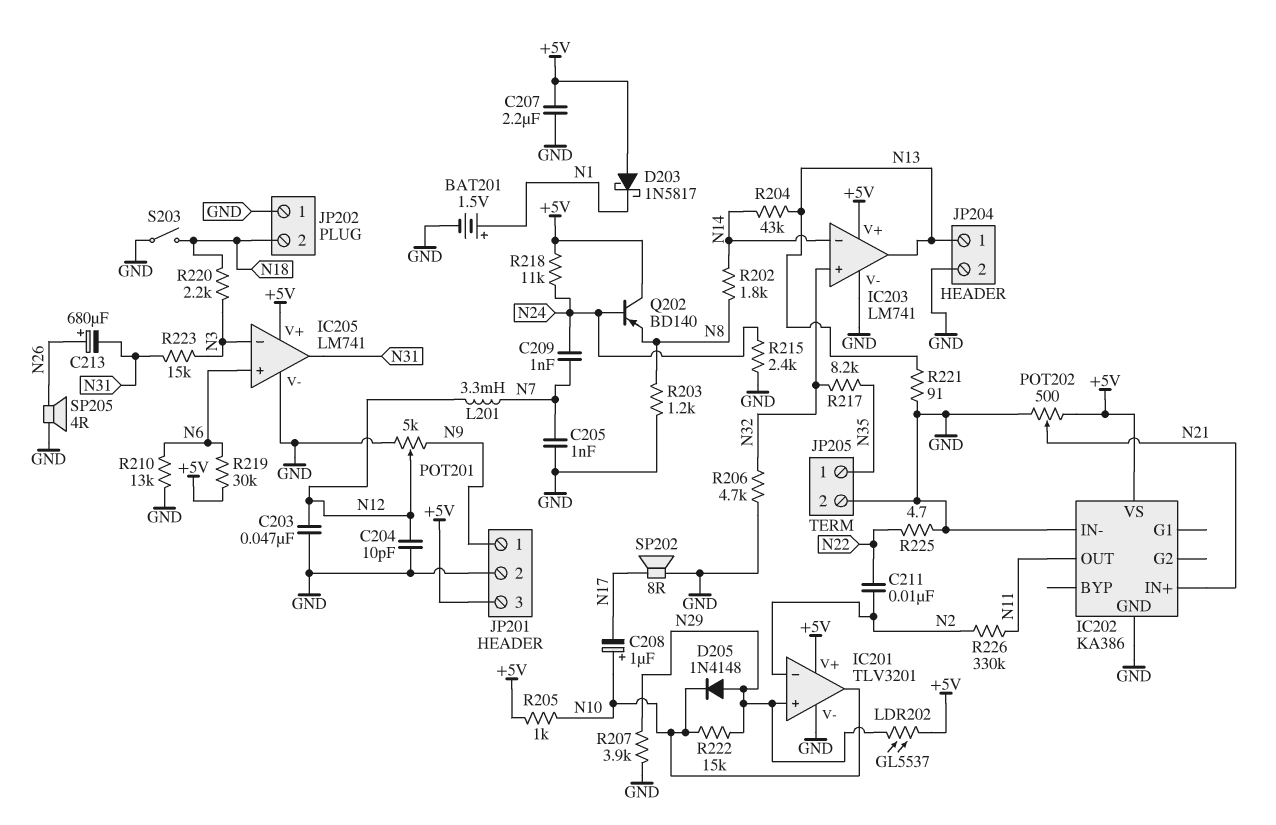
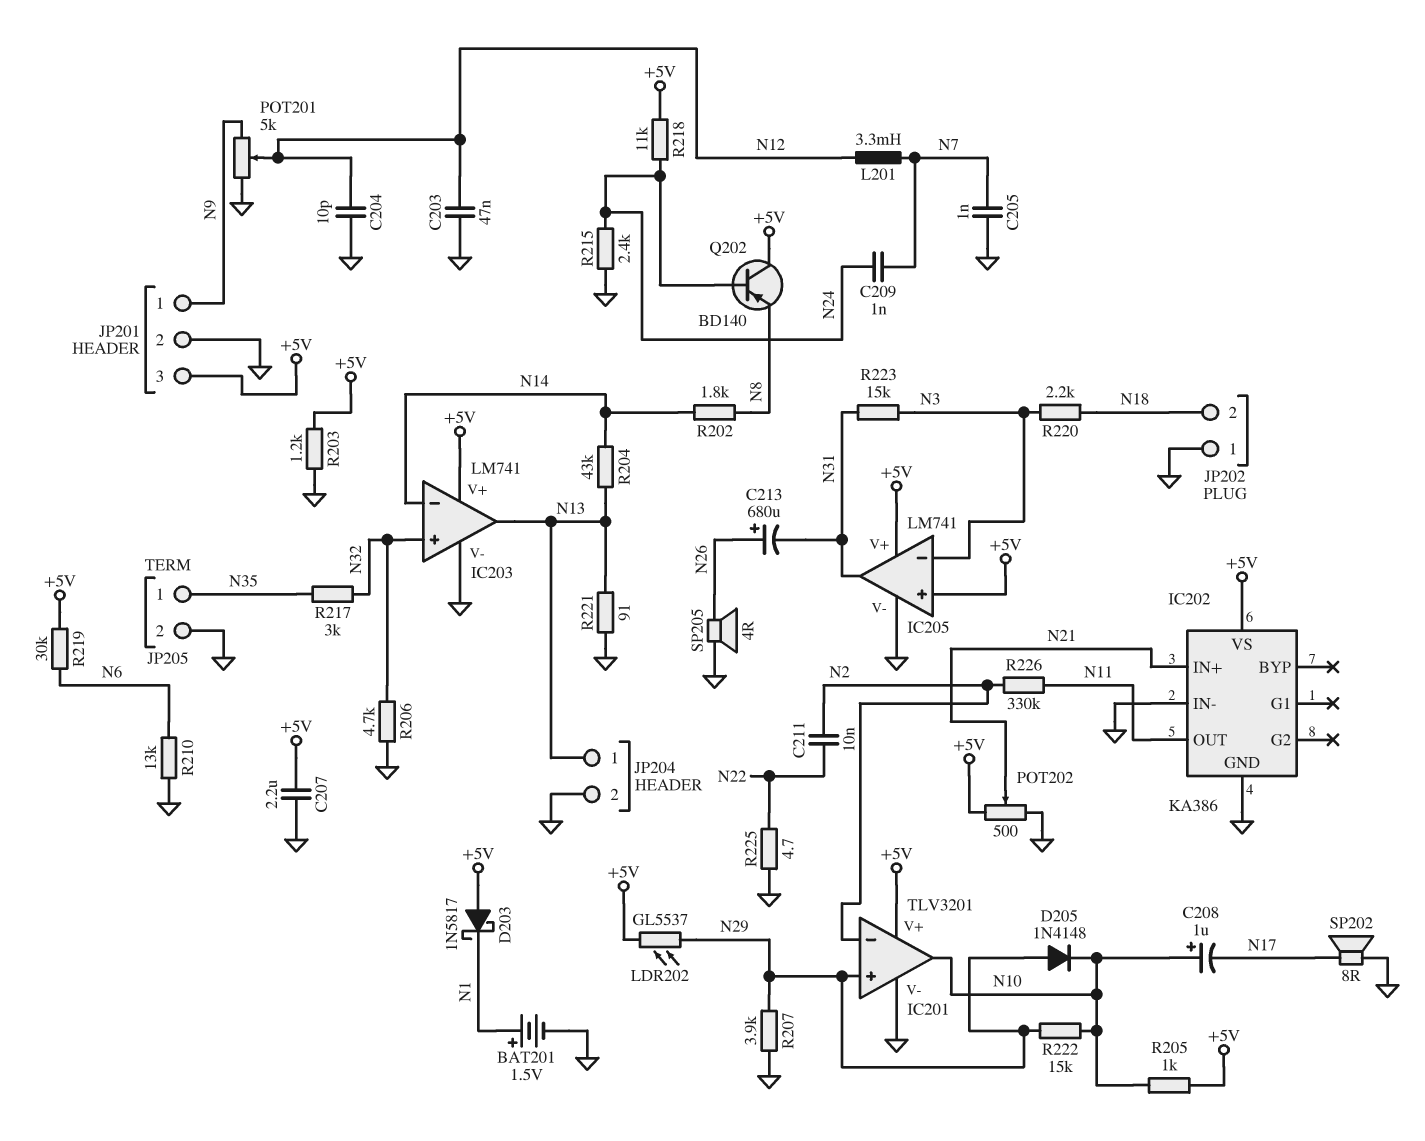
IC205 pin in+: N6 -> +5V
R203: 1.2k (GND, N8) -> 1.2k (+5V, GND)
R217: 8.2k (N32, N35) -> 3k (N32, N35)
S203: switch (GND, N18) -> none

